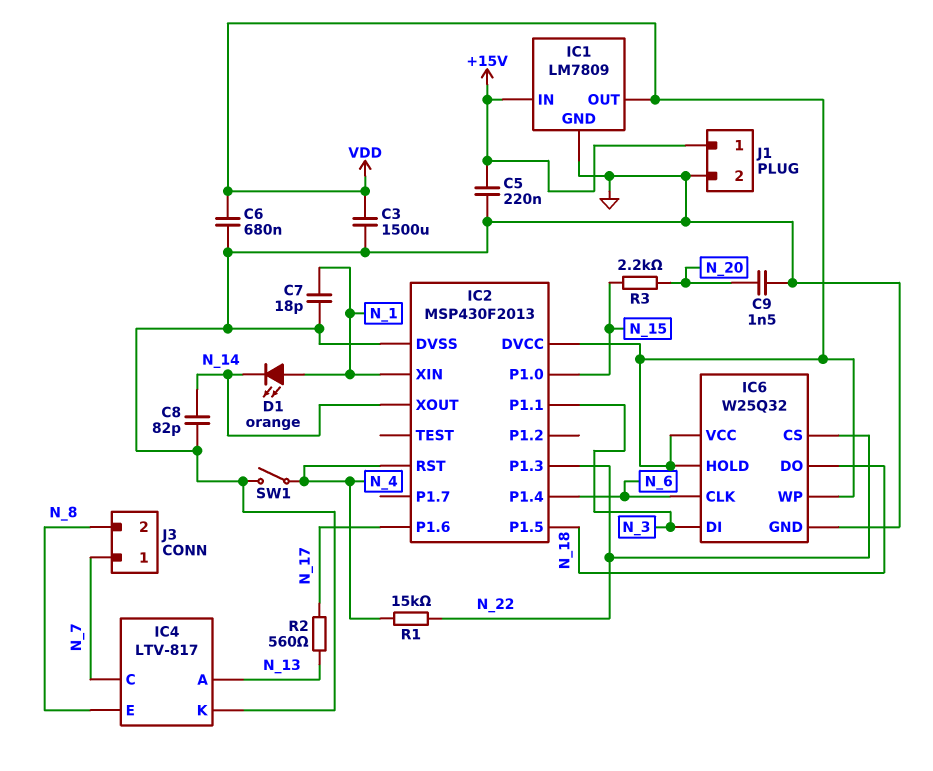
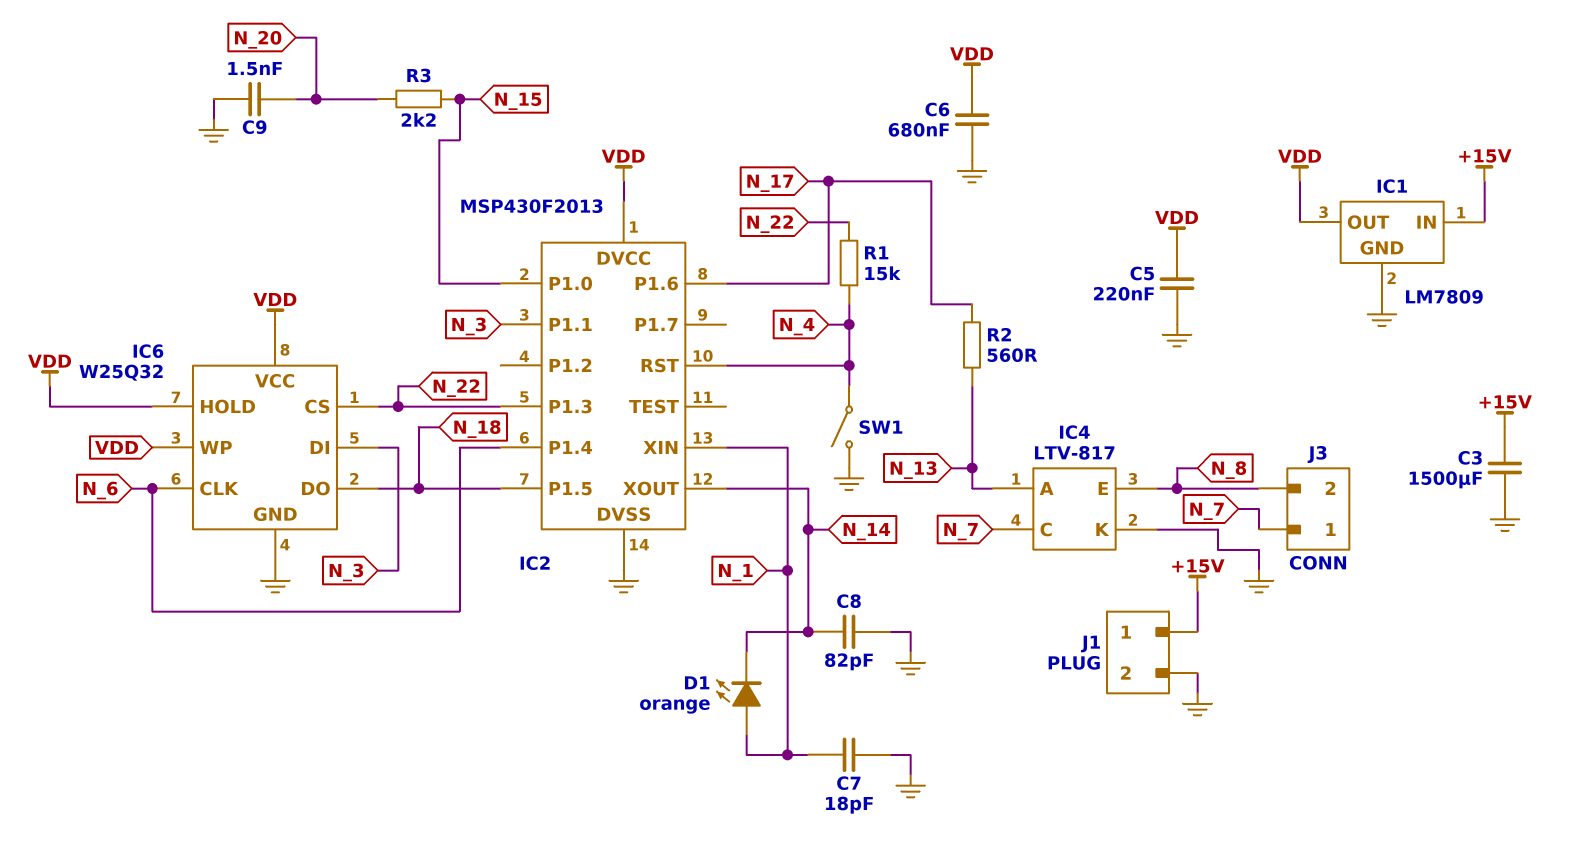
C3: 1500uF (GND, VDD) -> 1500uF (+15V, GND)
C5: 220nF (+15V, GND) -> 220nF (GND, VDD)

